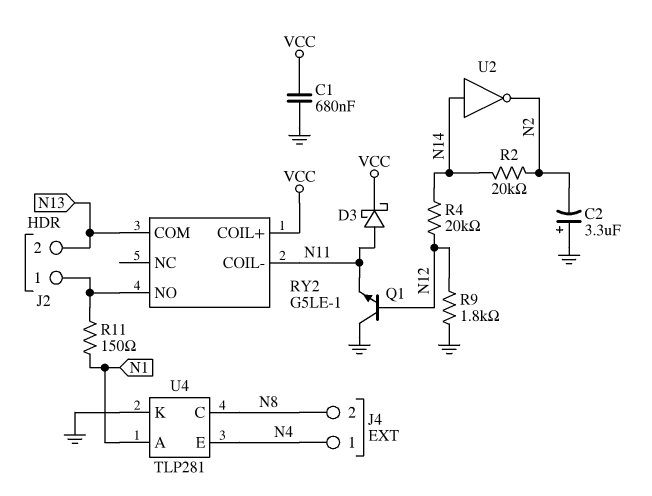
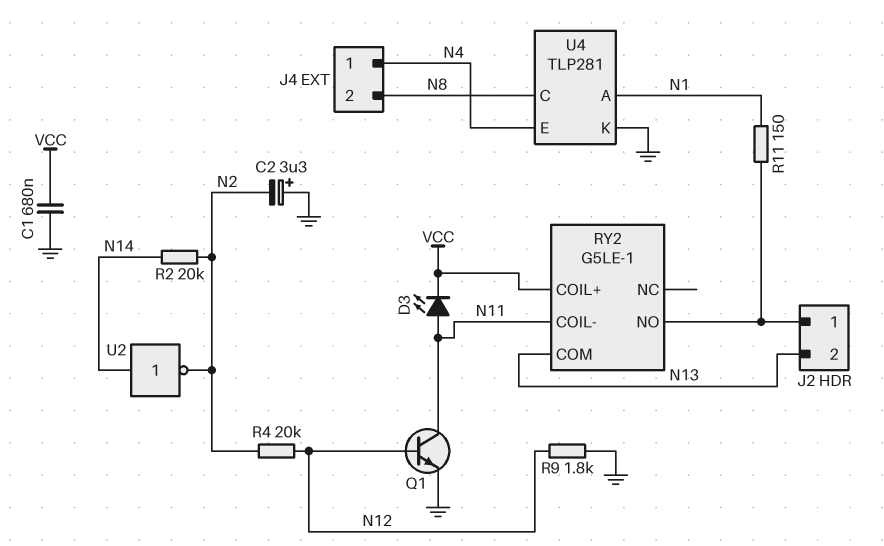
D3: schottky (A N11, K VCC) -> LED (A N11, K VCC)
Q1: NPN (B N12, C GND, E N11) -> NPN (B N12, C N11, E GND)
R4: 20k (N12, N14) -> 20k (N2, N12)

